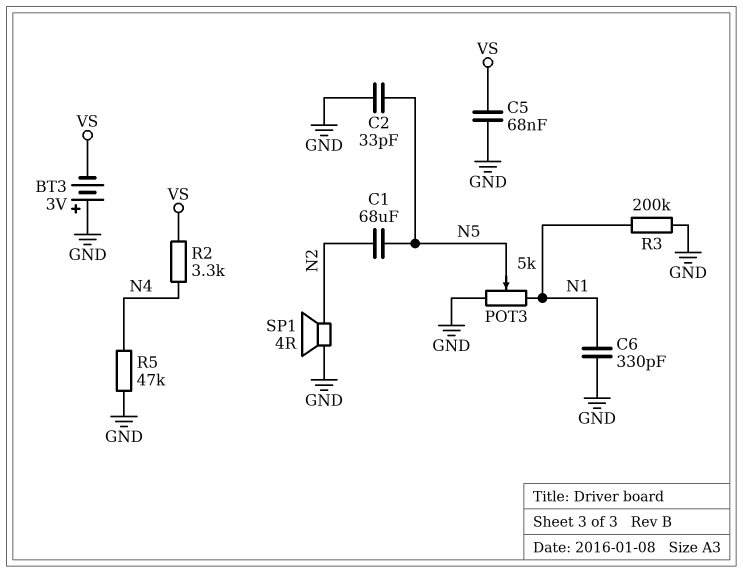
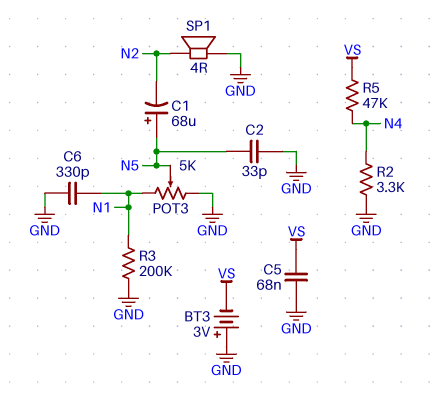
C1: 68uF (N2, N5) -> 68uF (plus N5, minus N2)
R2: 3.3k (N4, VS) -> 3.3k (GND, N4)
R5: 47k (GND, N4) -> 47k (N4, VS)

